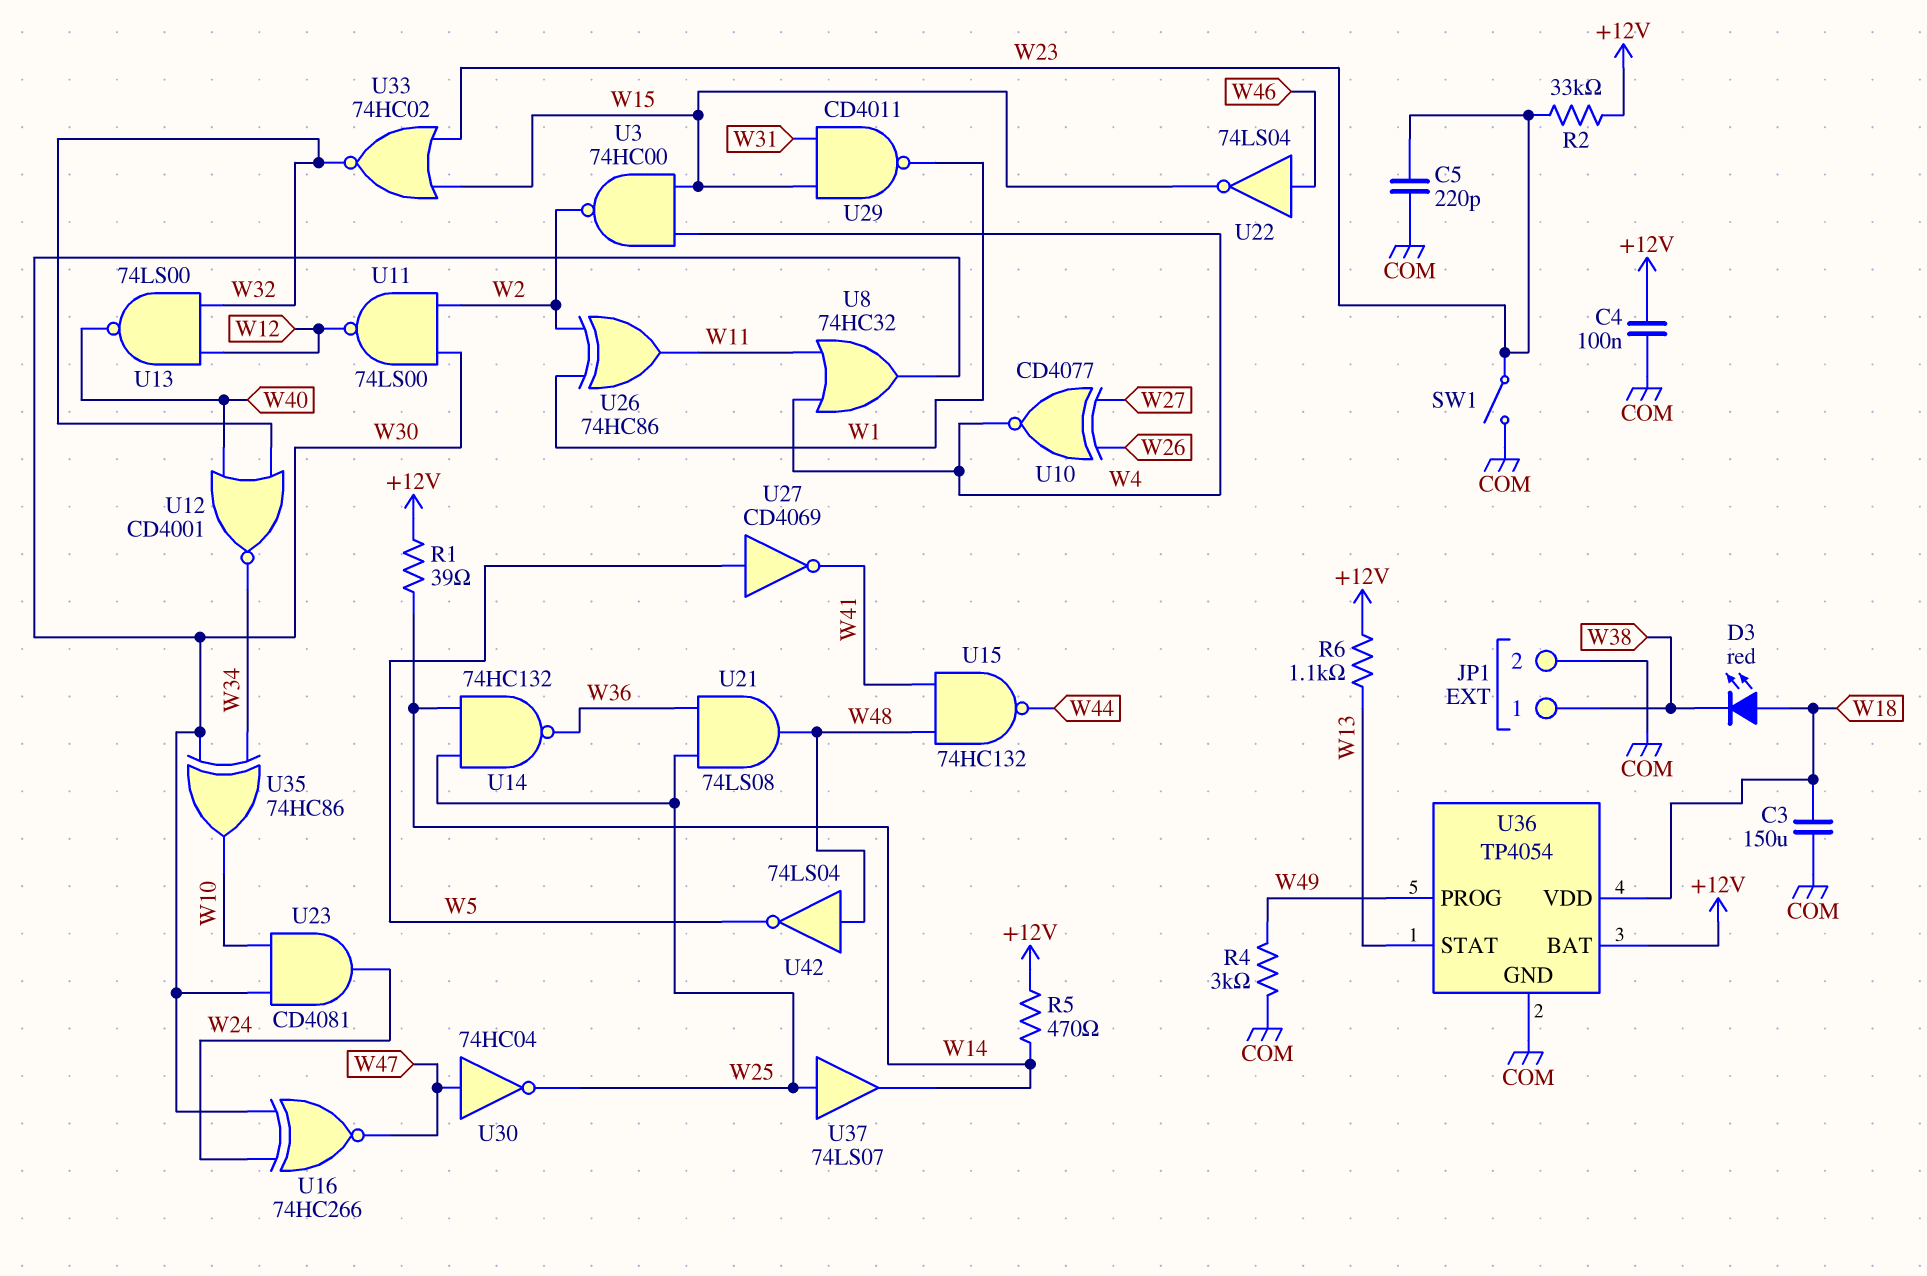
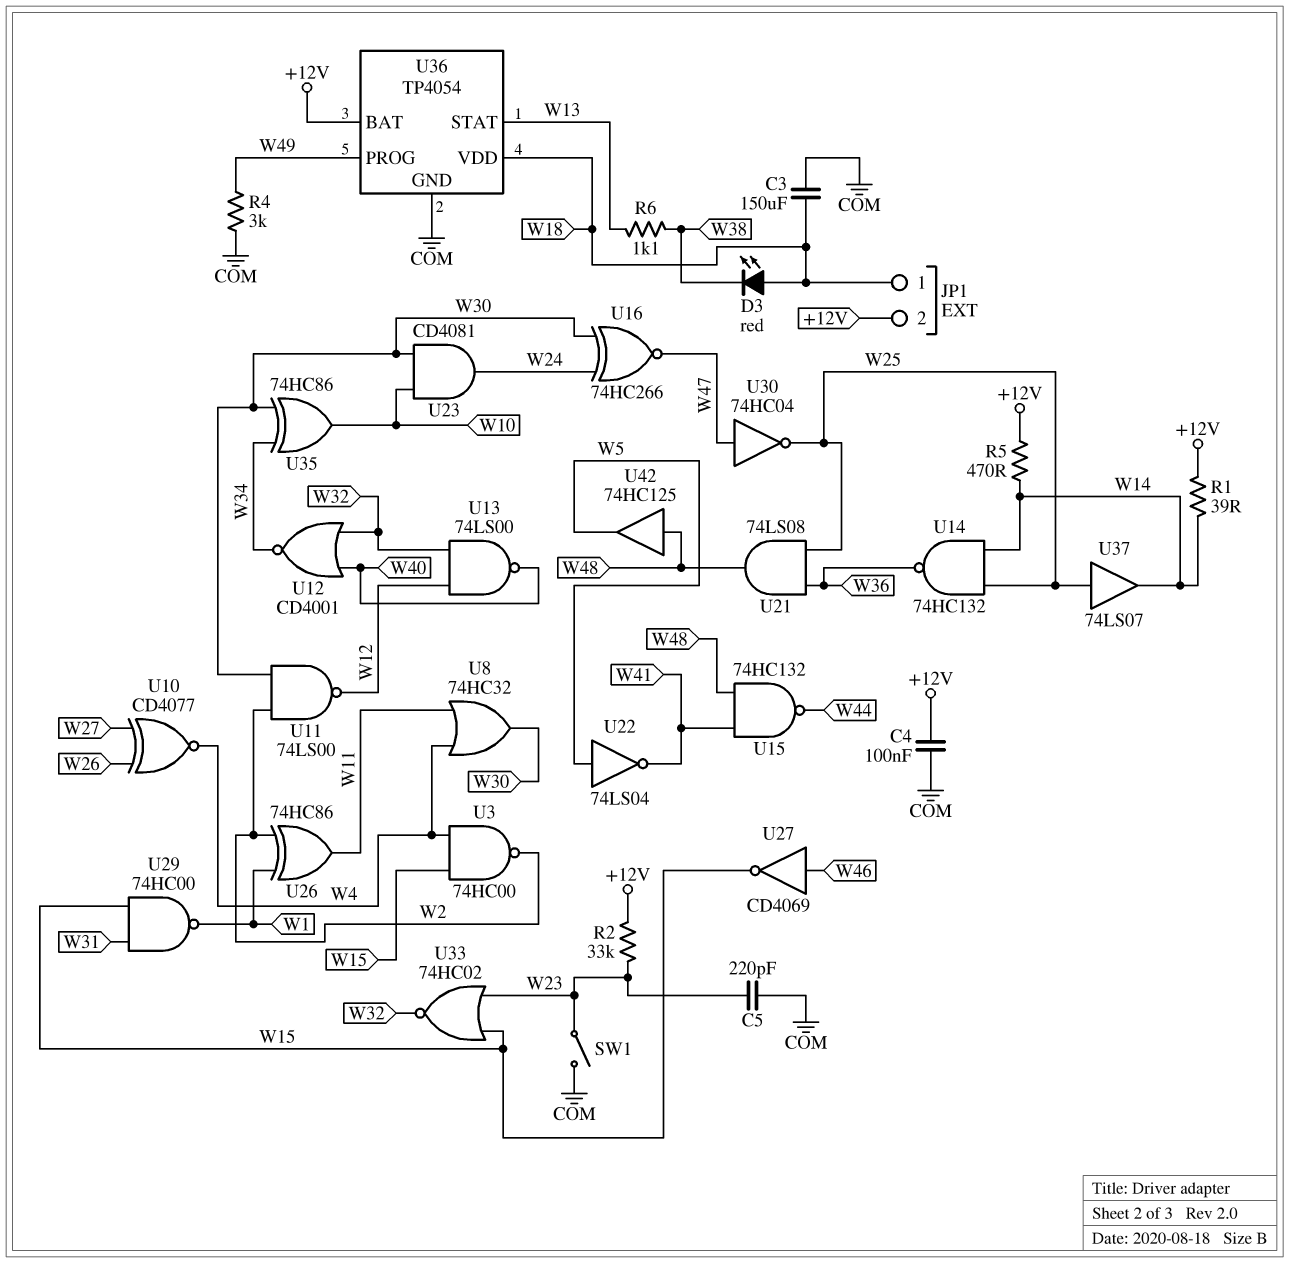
JP1 pin 1: W38 -> W18
JP1 pin 2: COM -> +12V
R6: 1.1k (+12V, W13) -> 1.1k (W13, W38)
U22: NOT 74LS04 (in W46, out W15) -> NOT 74LS04 (in W5, out W41)
U27: NOT CD4069 (in W5, out W41) -> NOT CD4069 (in W46, out W15)
U29: NAND CD4011 (in W15, in W31, out W1) -> NAND 74HC00 (in W15, in W31, out W1)
U42: NOT 74LS04 (in W48, out W5) -> buffer 74HC125 (in W48, out W5)

